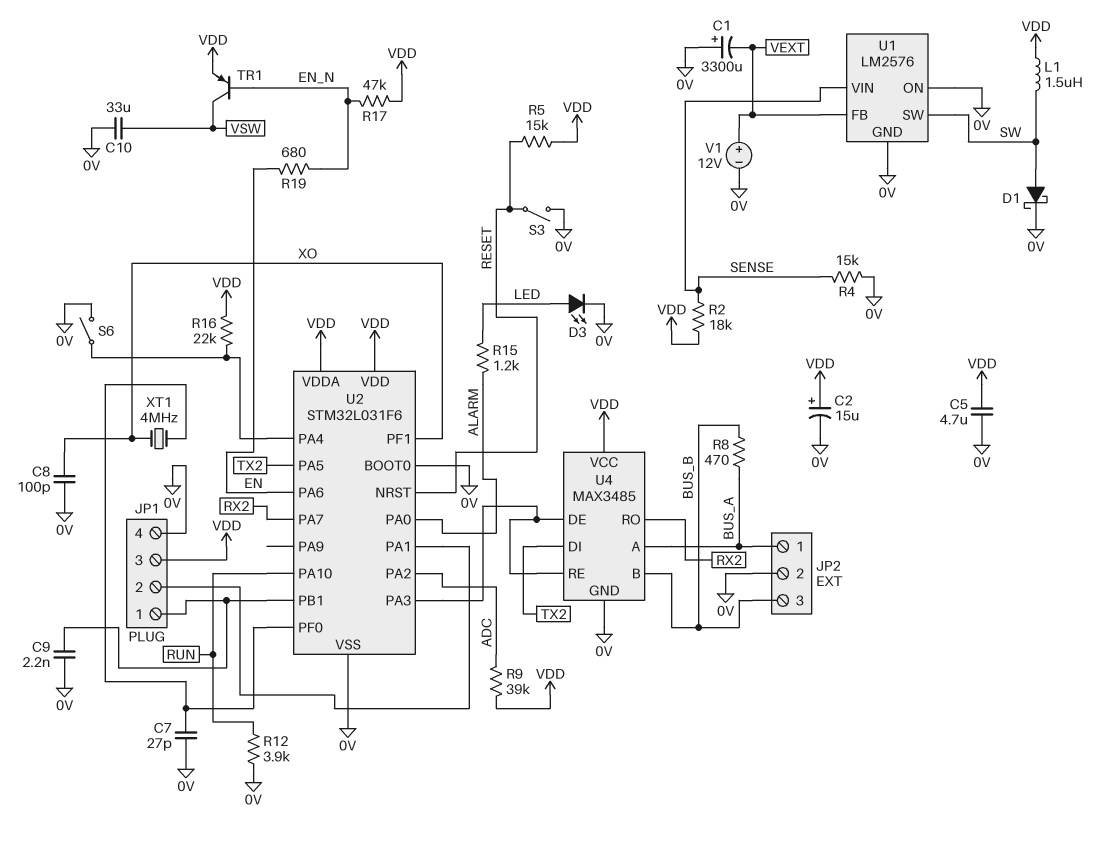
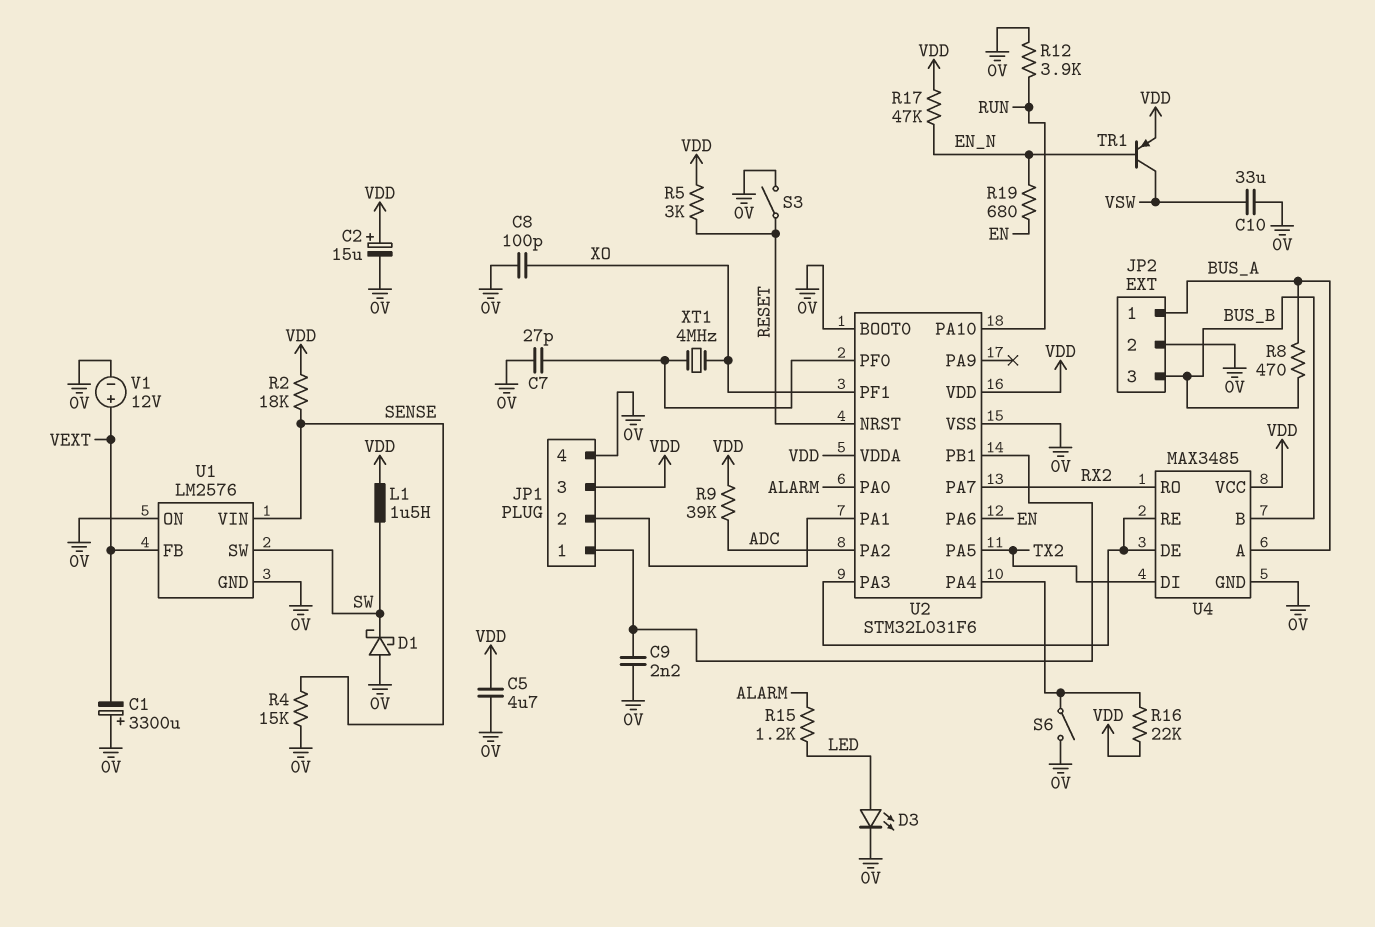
D1: schottky (A SW, K 0V) -> schottky (A 0V, K SW)
R5: 15k (RESET, VDD) -> 3k (RESET, VDD)

